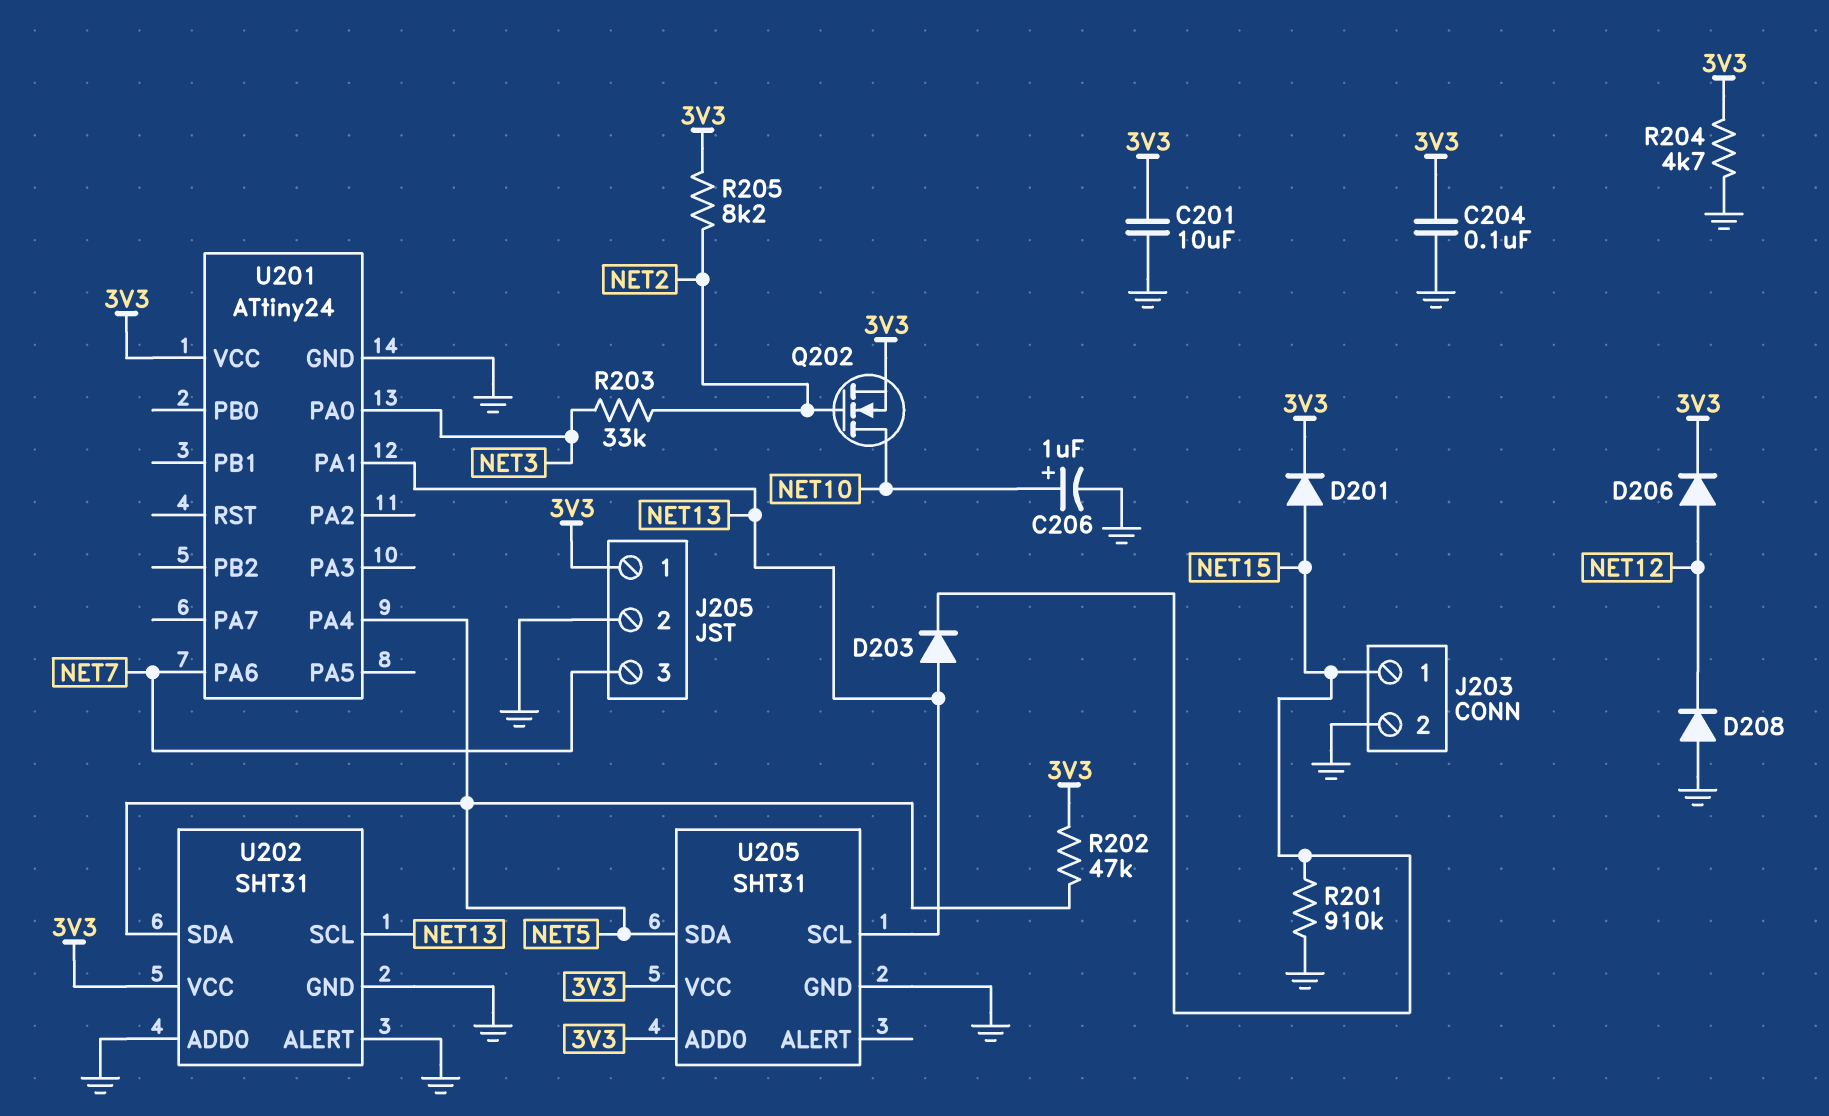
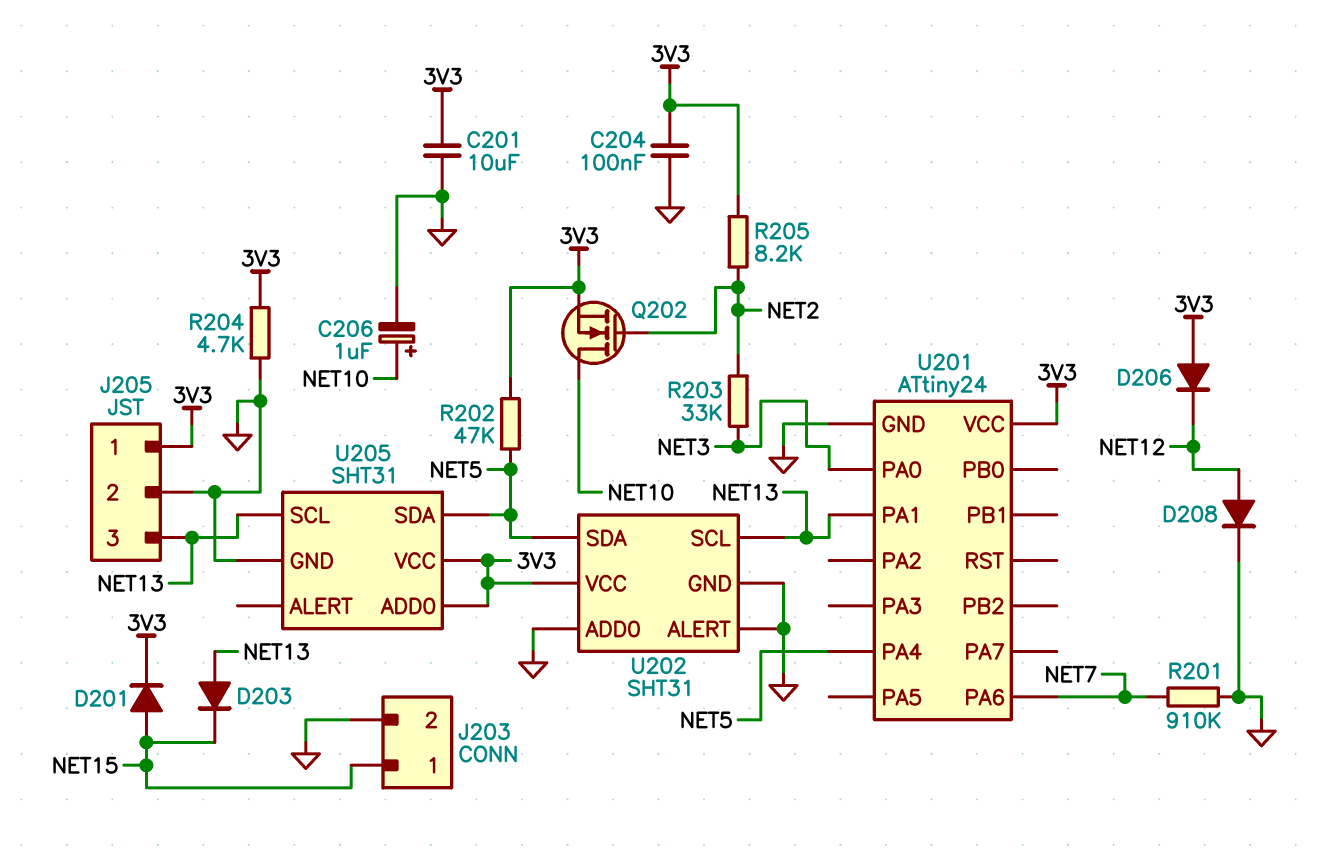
D206: diode (A NET12, K 3V3) -> diode (A 3V3, K NET12)
D208: diode (A GND, K NET12) -> diode (A NET12, K GND)
J205 pin 3: NET7 -> NET13
R201: 910k (GND, NET15) -> 910k (GND, NET7)

